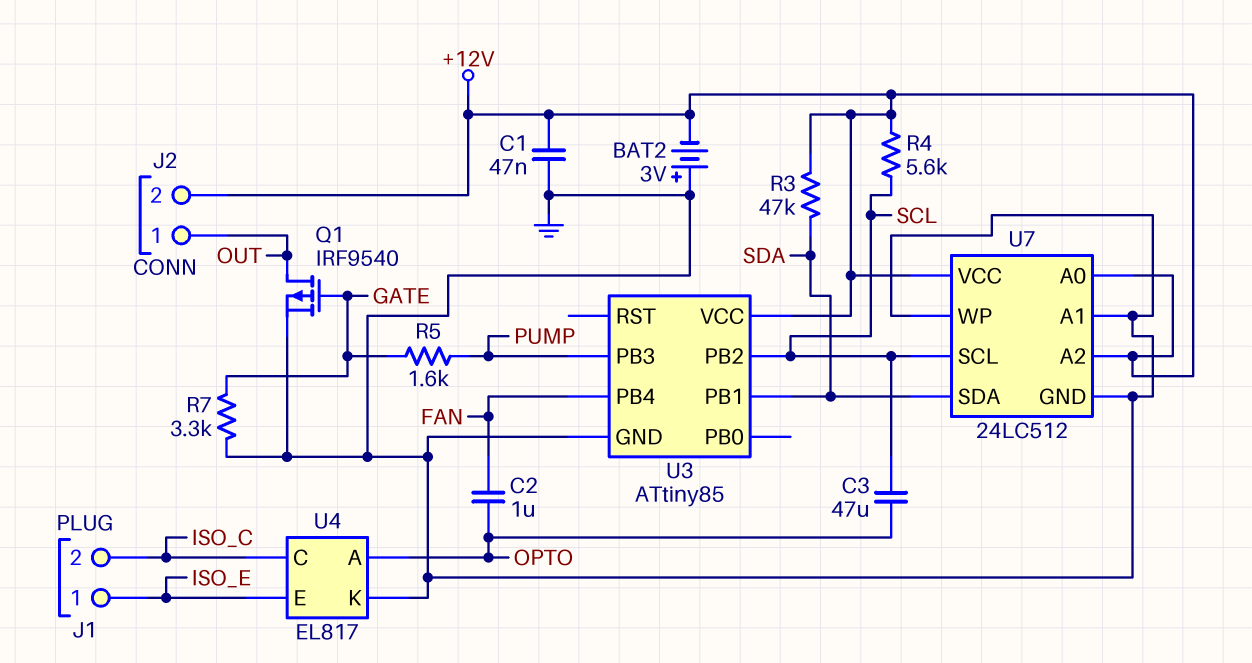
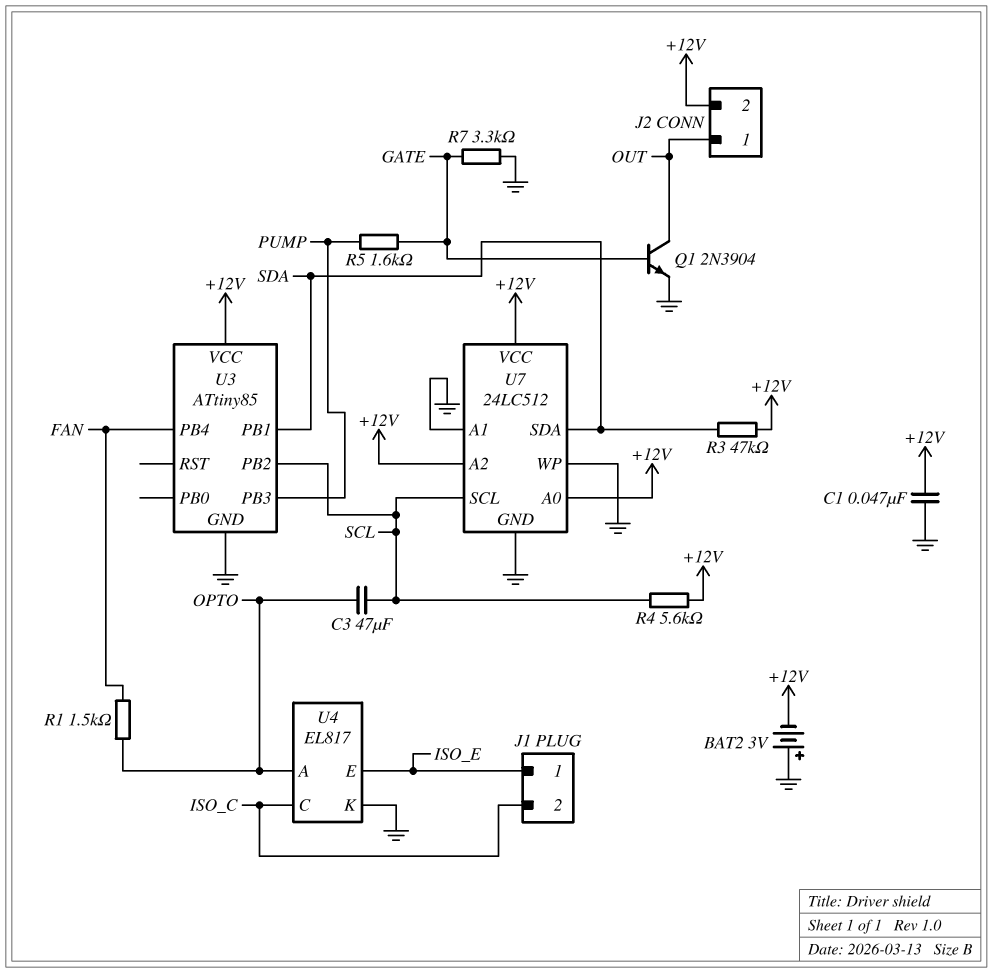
C2: 1uF (FAN, OPTO) -> none
Q1: PMOS IRF9540 (G GATE, D OUT, S GND) -> NPN 2N3904 (B GATE, C OUT, E GND)
R1: none -> 1.5k (FAN, OPTO)

